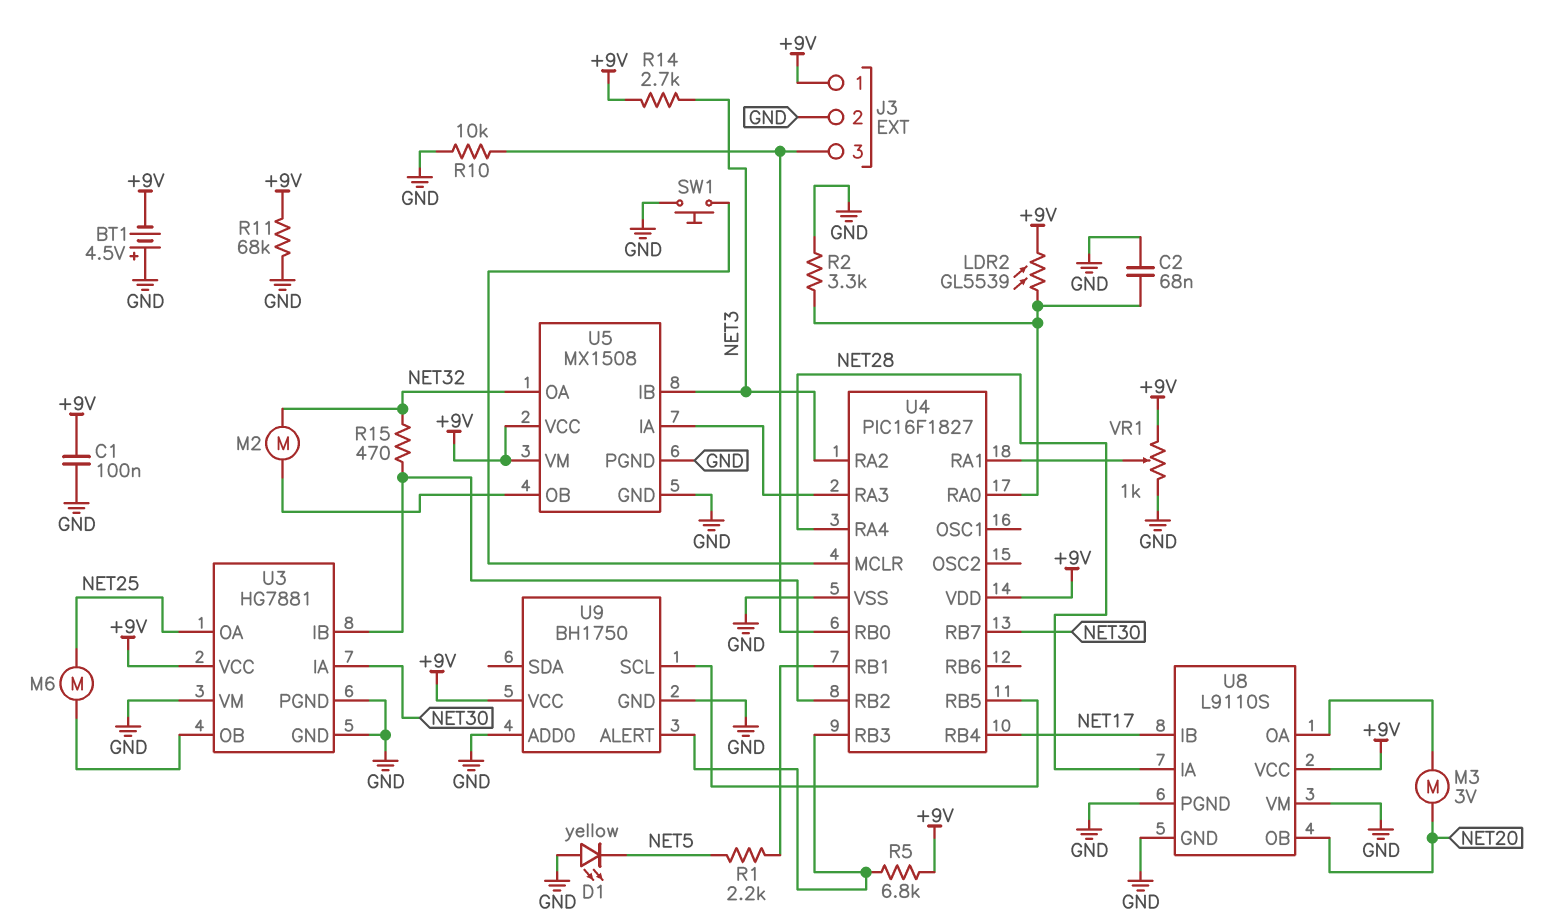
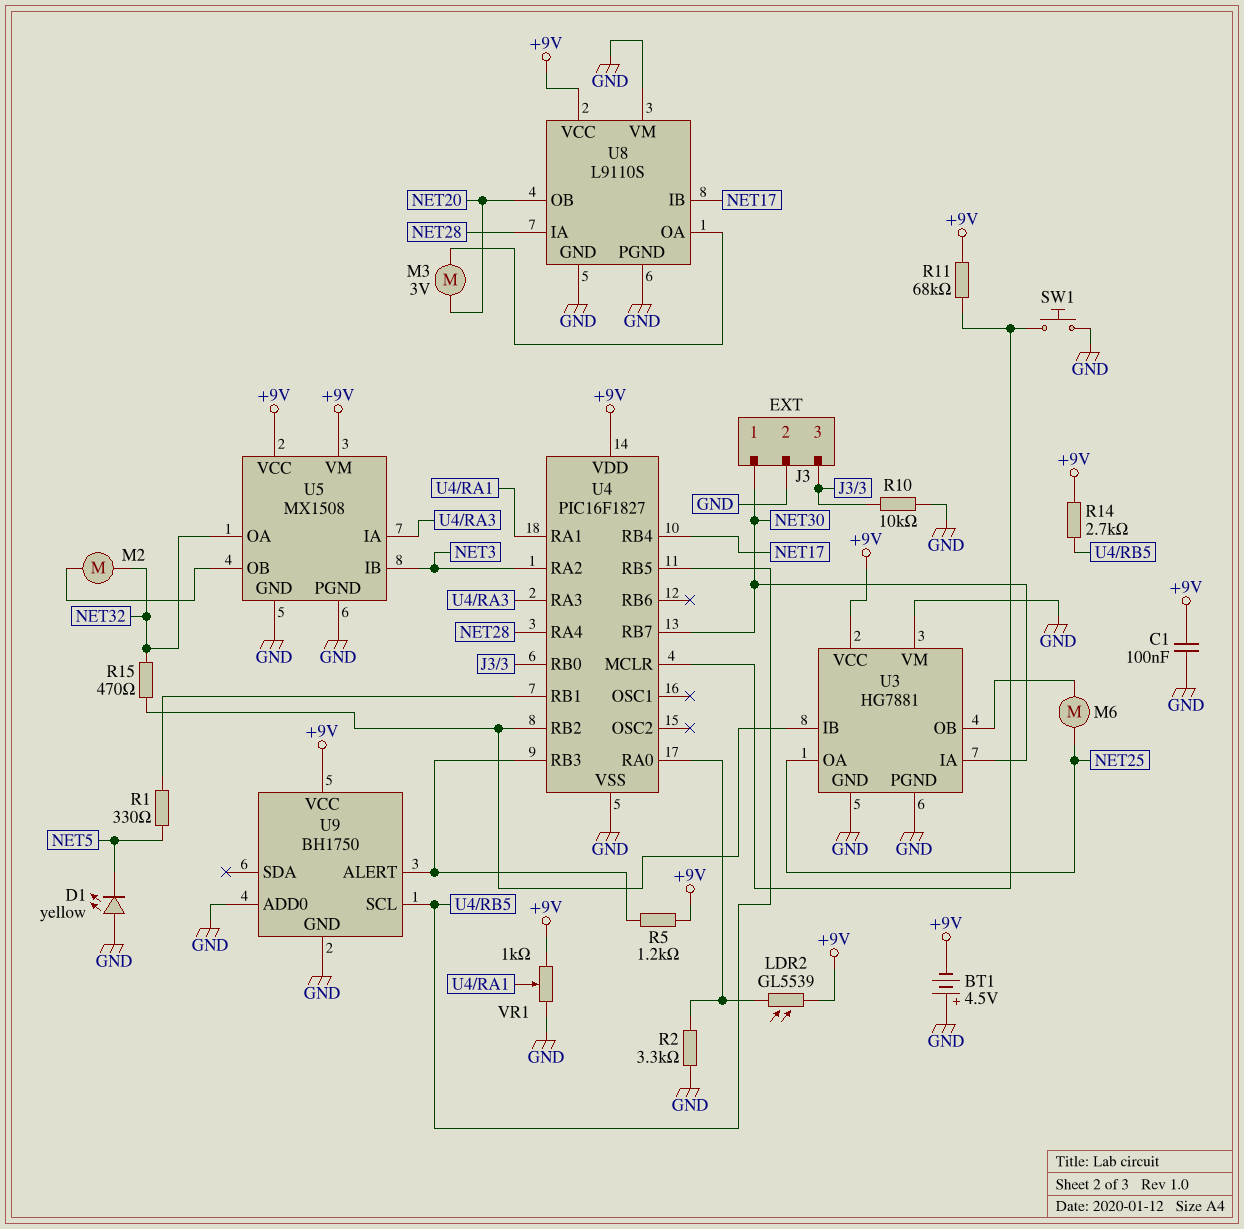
C2: 68nF (GND, U4/RA0) -> none
J3 pin 1: +9V -> NET30
R1: 2.2k (NET5, U4/RB1) -> 330 (NET5, U4/RB1)
R5: 6.8k (+9V, U4/RB3) -> 1.2k (+9V, U4/RB3)
R11: 68k (+9V, GND) -> 68k (+9V, U4/MCLR)
R14: 2.7k (+9V, NET3) -> 2.7k (+9V, U4/RB5)

